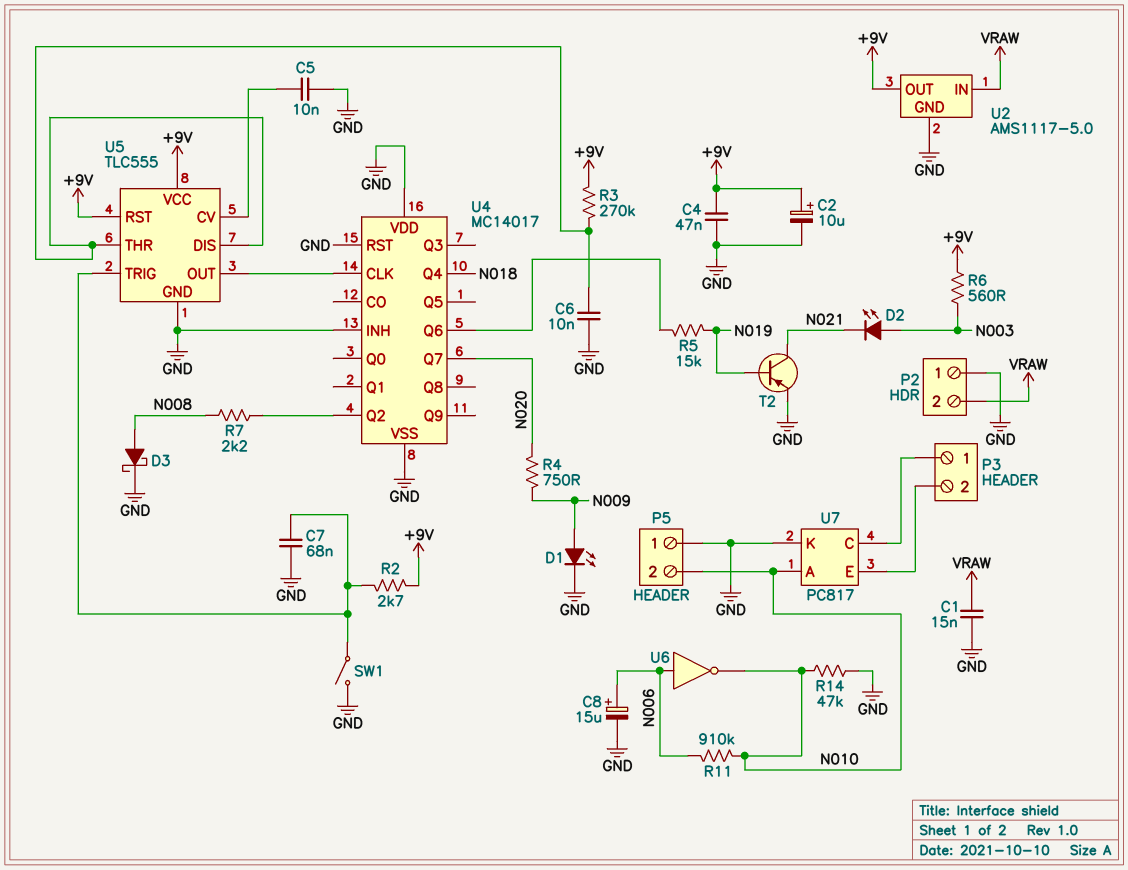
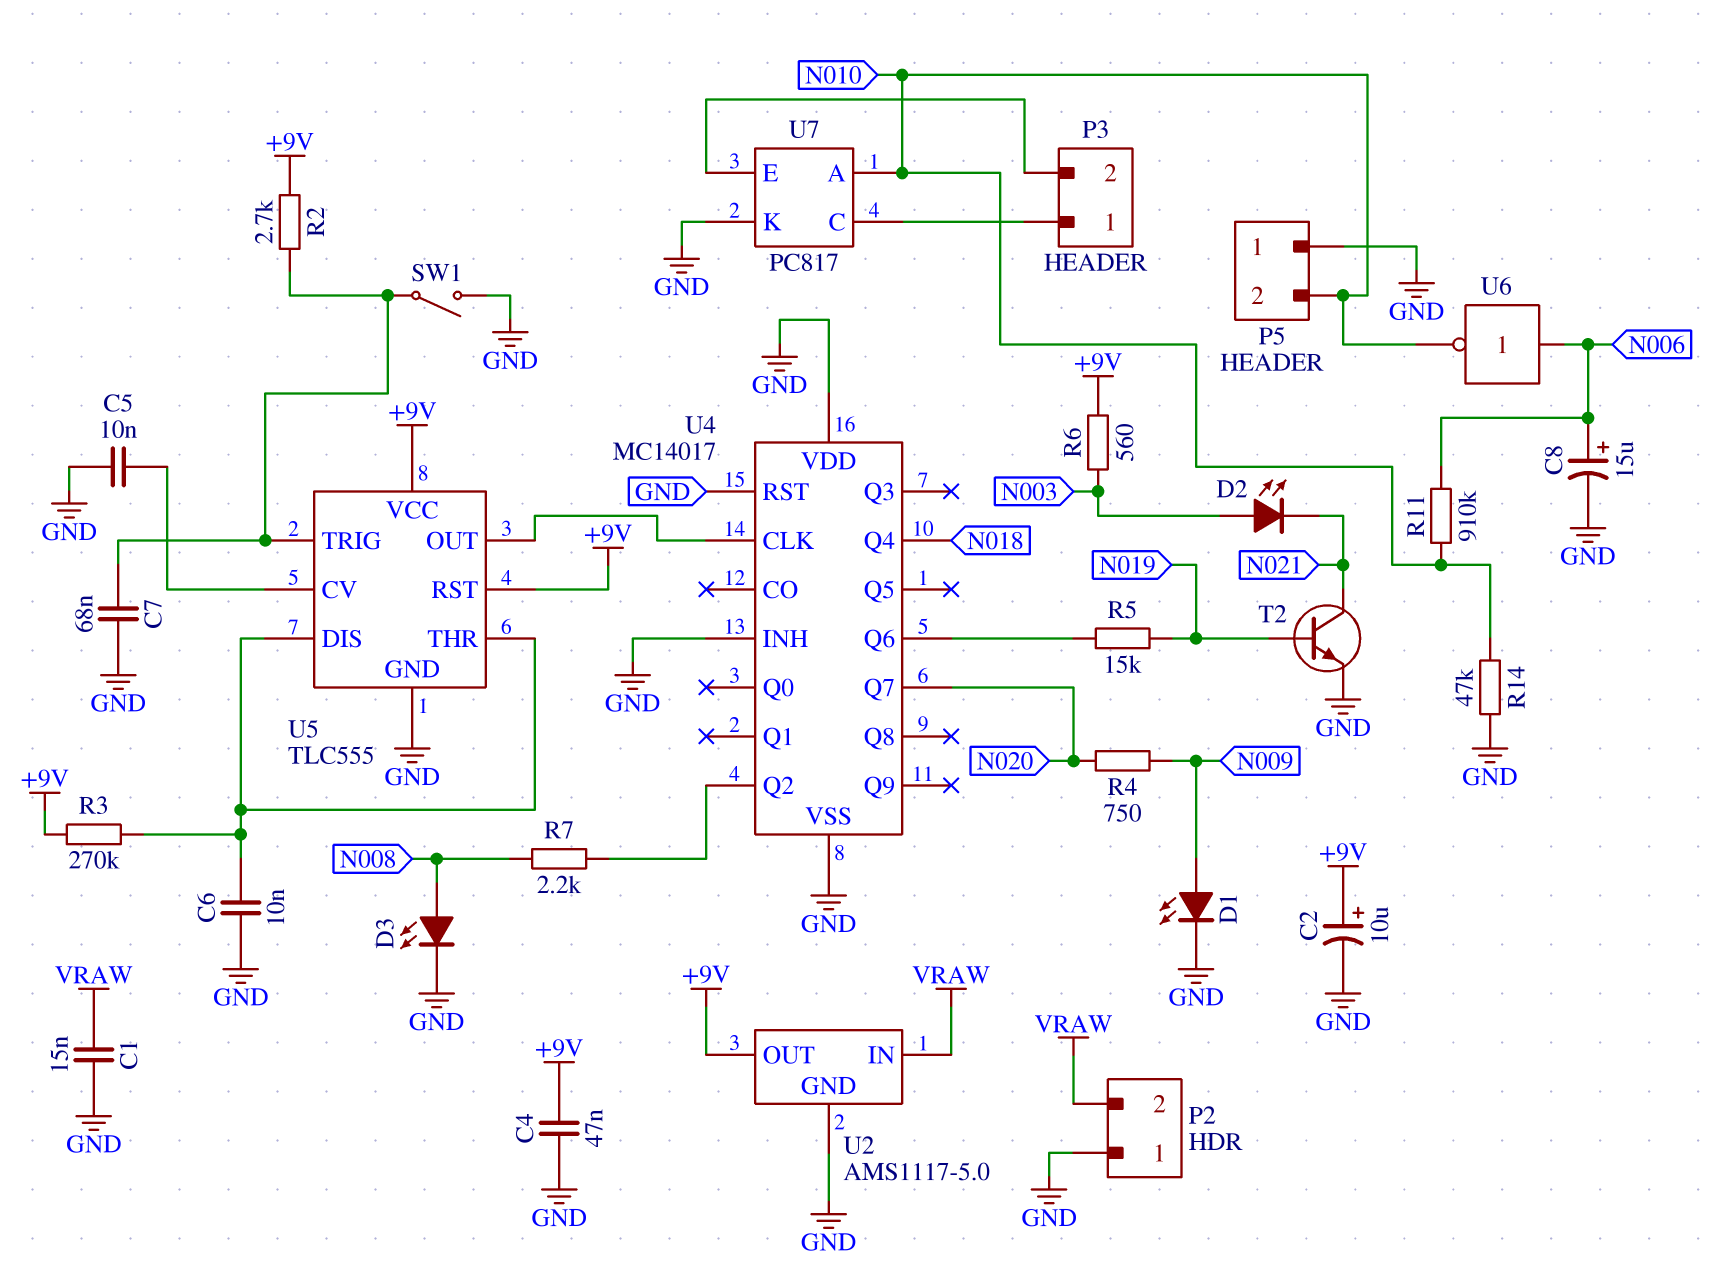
D3: schottky (A N008, K GND) -> LED (A N008, K GND)
T2: PNP (B N019, C N021, E GND) -> NPN (B N019, C N021, E GND)

